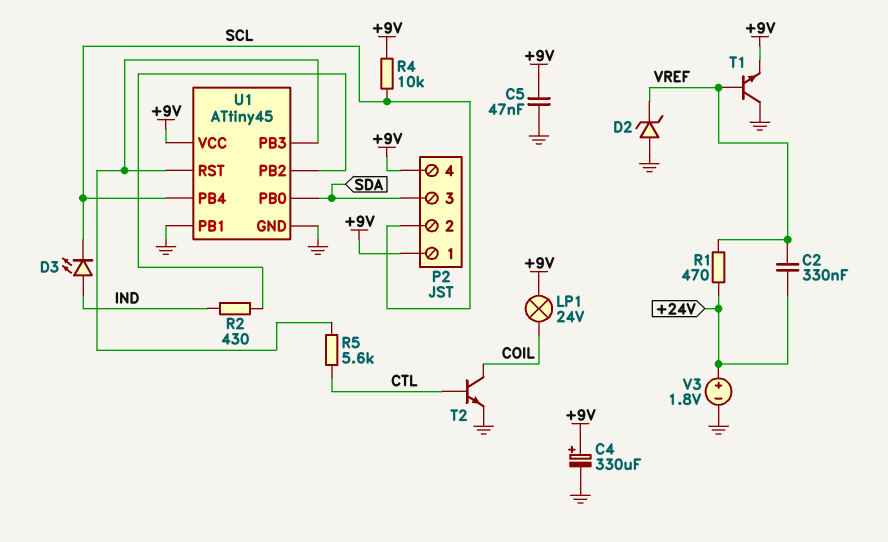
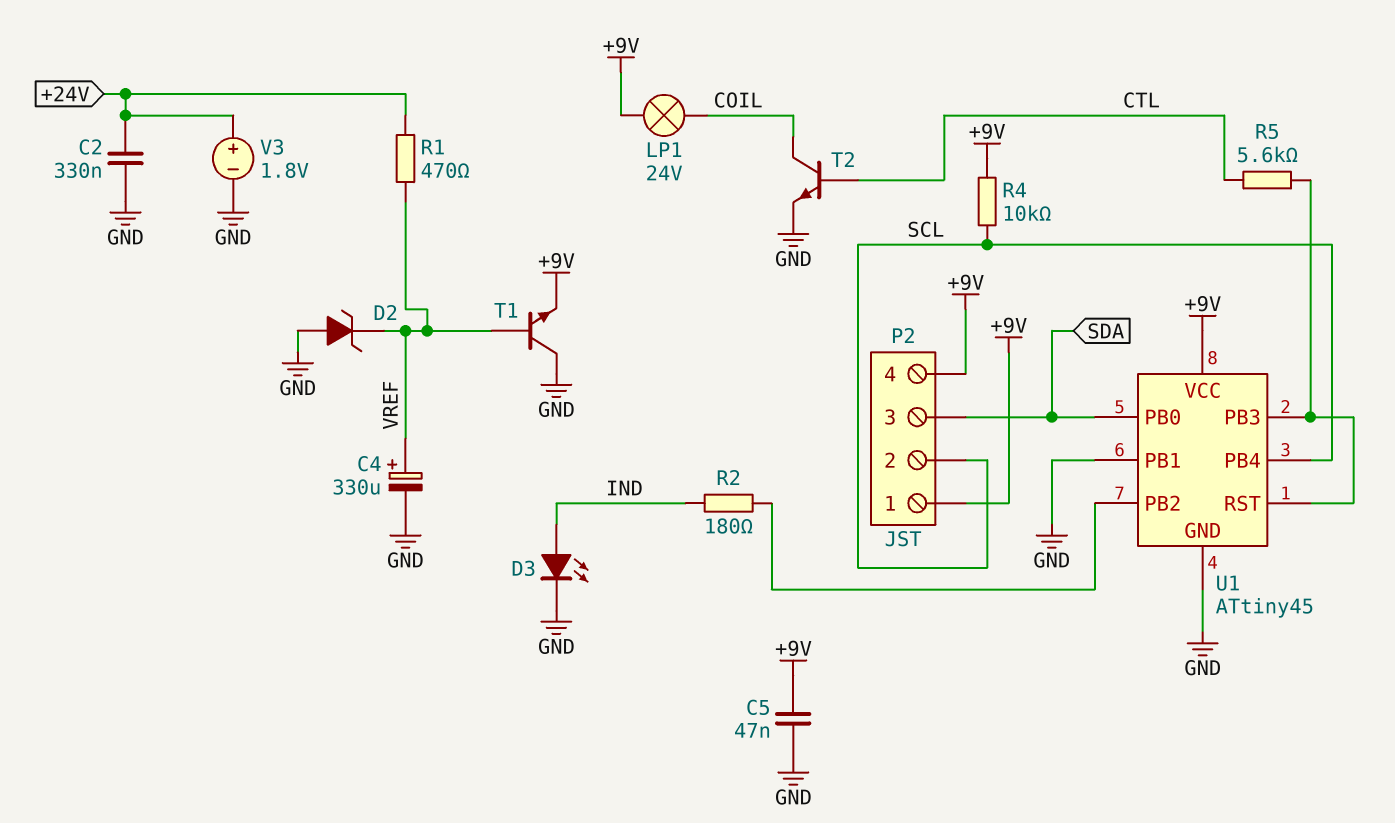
C2: 330nF (+24V, VREF) -> 330nF (+24V, GND)
C4: 330uF (plus +9V, minus GND) -> 330uF (plus VREF, minus GND)
D3: LED (A IND, K SCL) -> LED (A IND, K GND)
R2: 430 (IND, U1/PB2) -> 180 (IND, U1/PB2)

